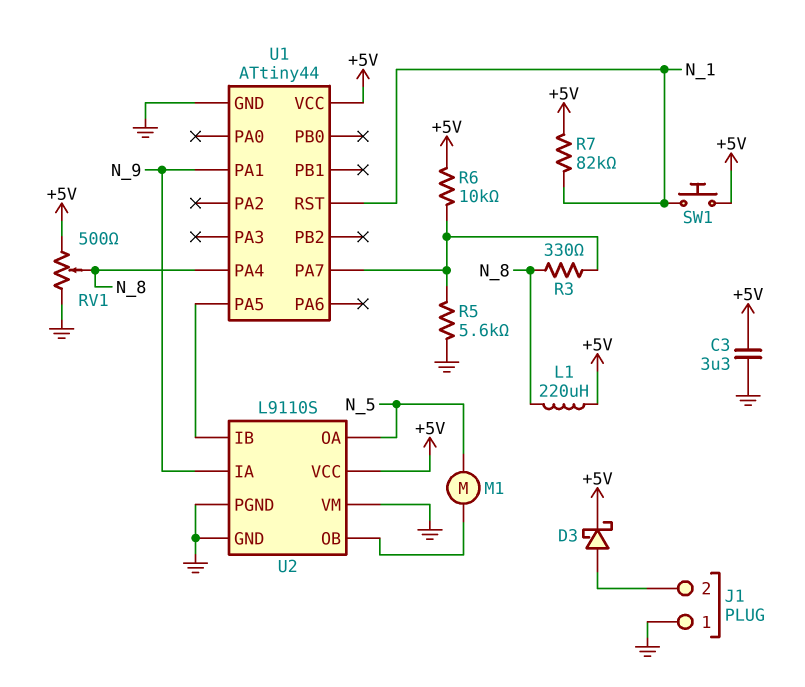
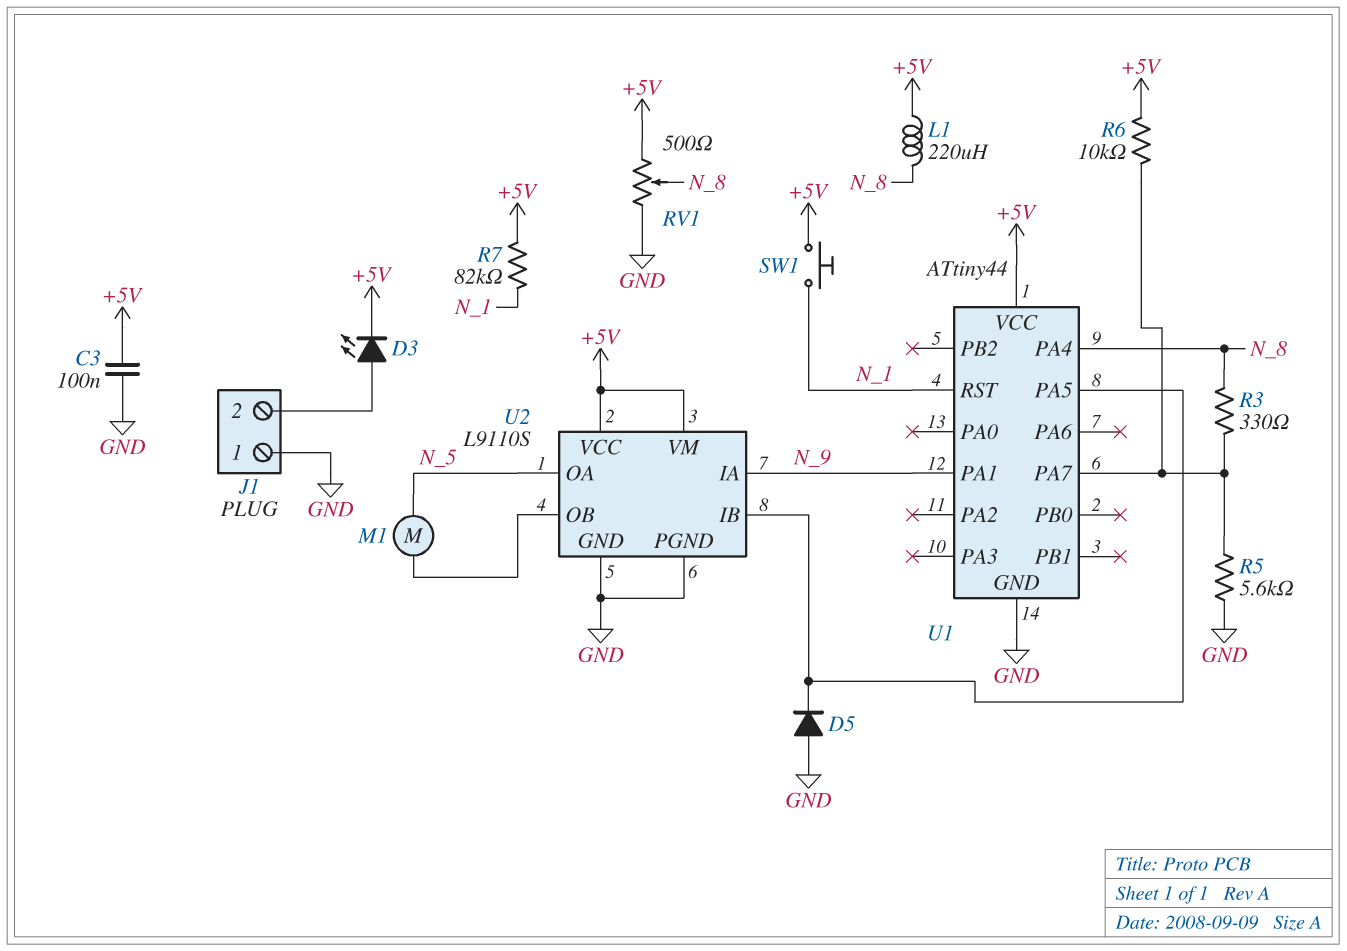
C3: 3.3uF (+5V, GND) -> 100nF (+5V, GND)
D3: schottky (A J1/2, K +5V) -> LED (A J1/2, K +5V)
D5: none -> diode (A GND, K U1/PA5)
U2 pin VM: GND -> +5V

